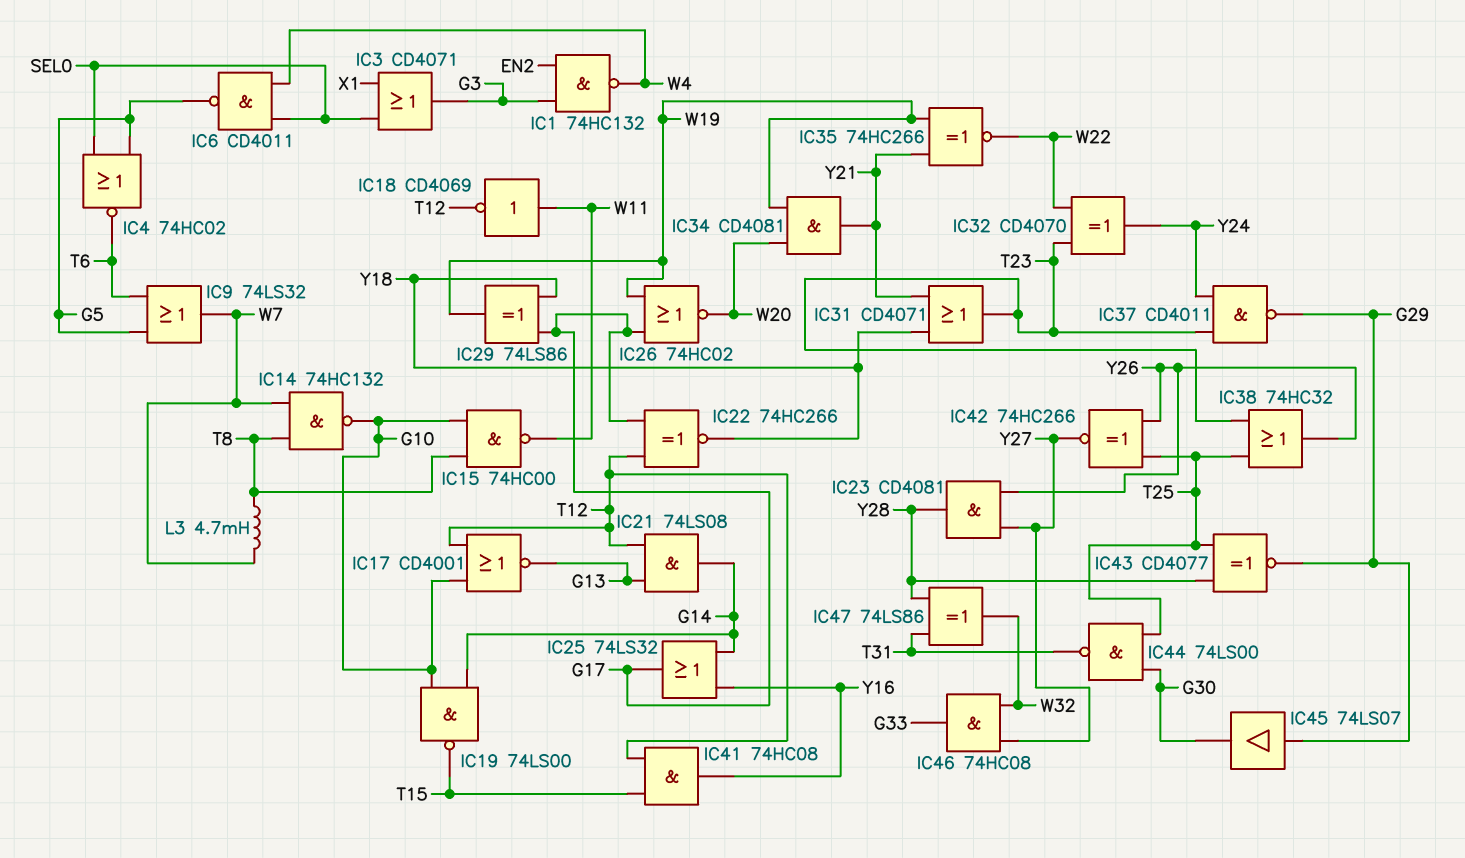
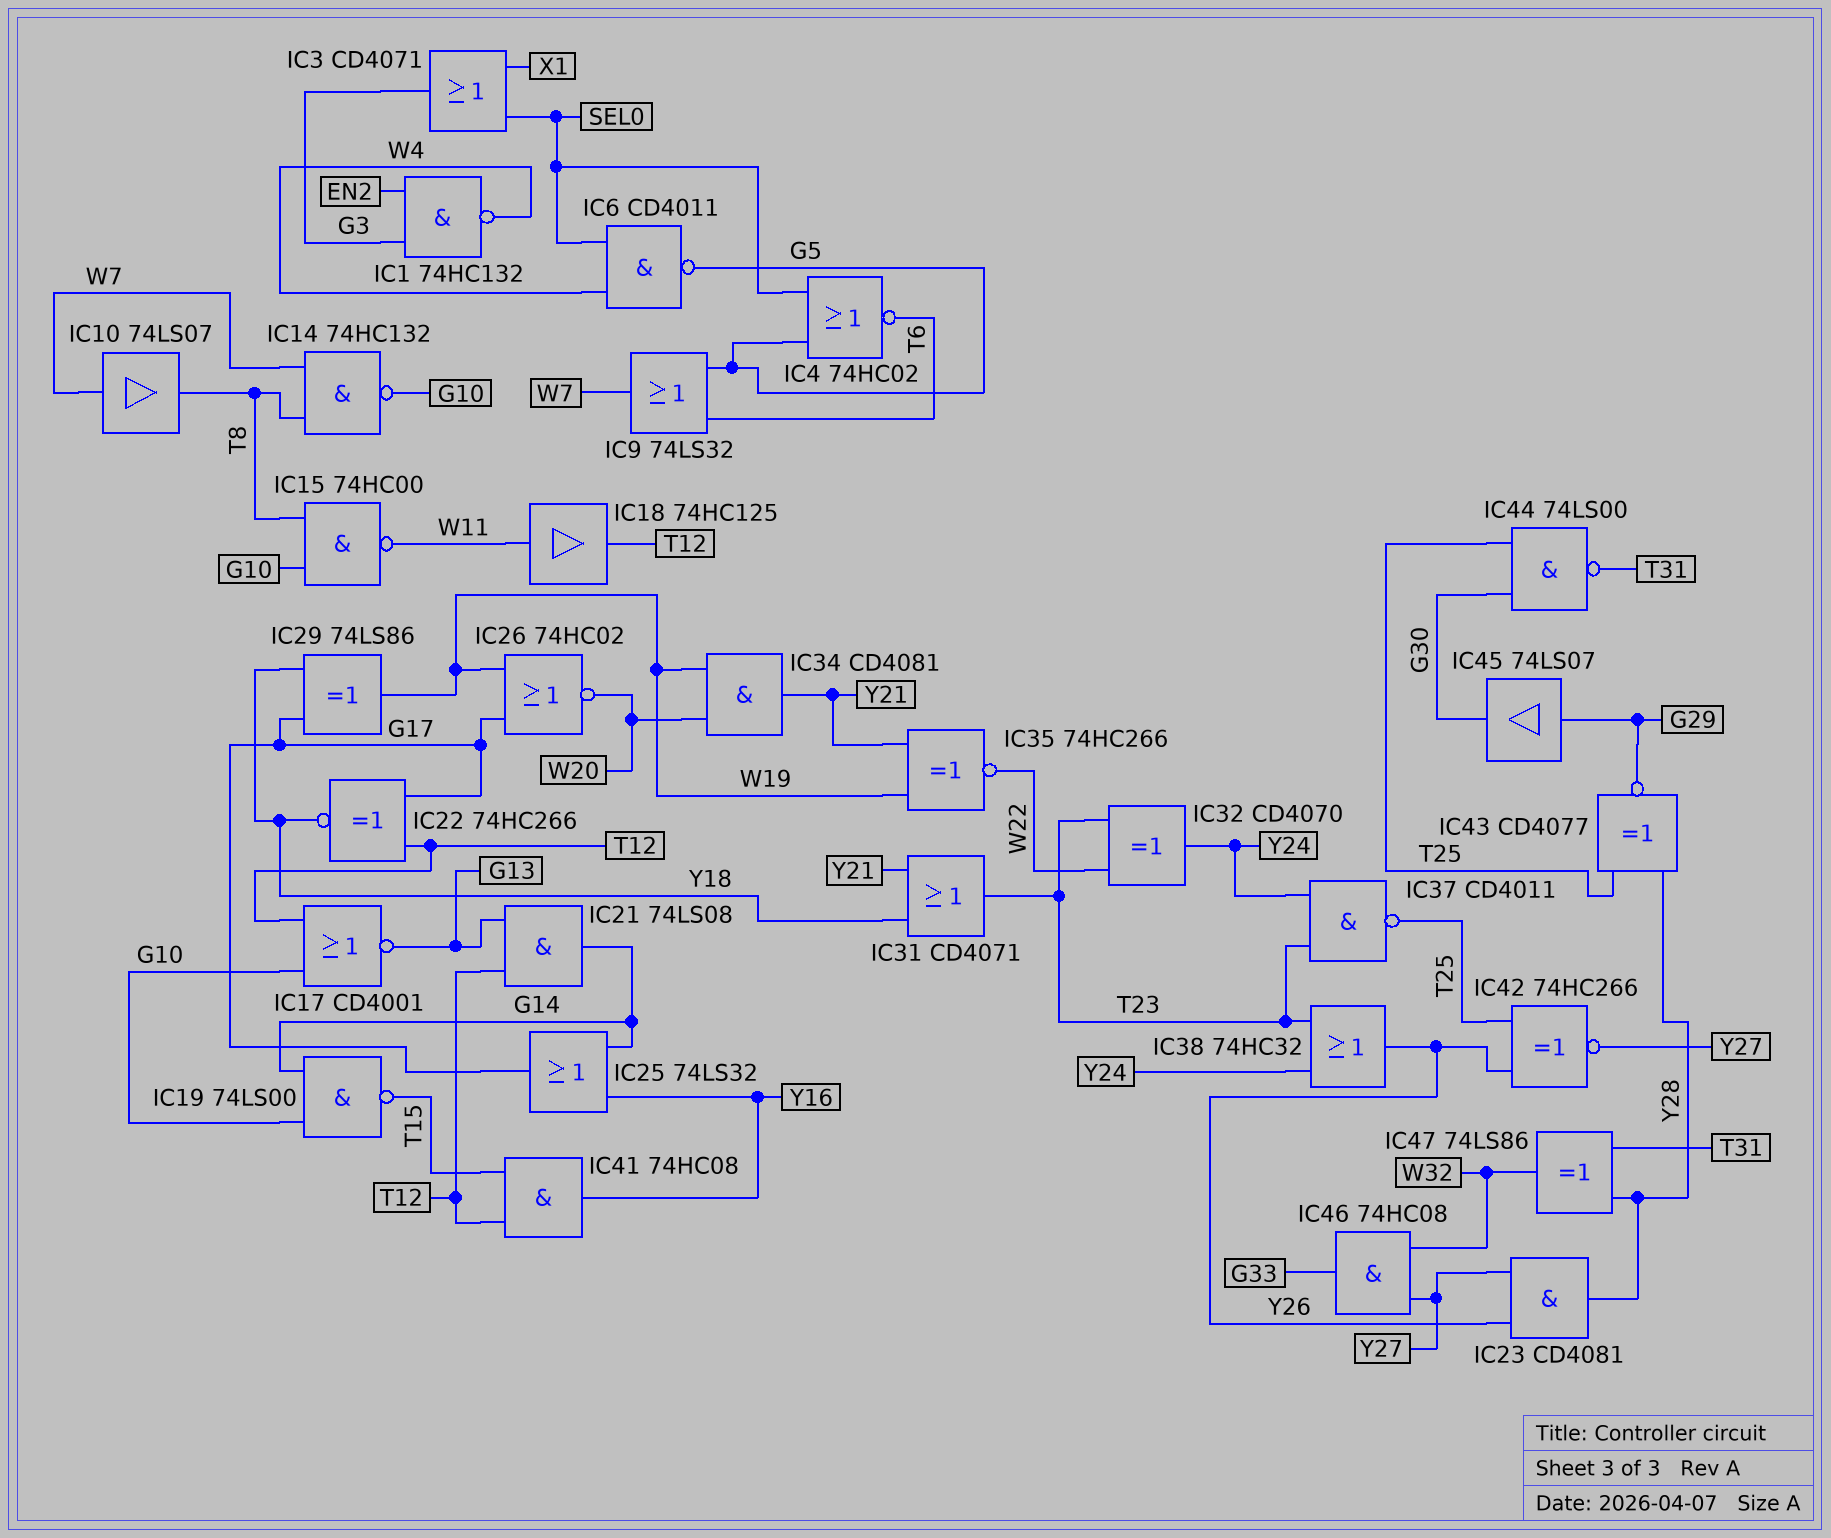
IC10: none -> buffer 74LS07 (in W7, out T8)
IC18: NOT CD4069 (in W11, out T12) -> buffer 74HC125 (in W11, out T12)
IC37: NAND CD4011 (in T23, in Y24, out G29) -> NAND CD4011 (in T23, in Y24, out T25)
IC38: OR 74HC32 (in T23, in T25, out Y26) -> OR 74HC32 (in T23, in Y24, out Y26)
L3: 4.7mH (T8, W7) -> none

